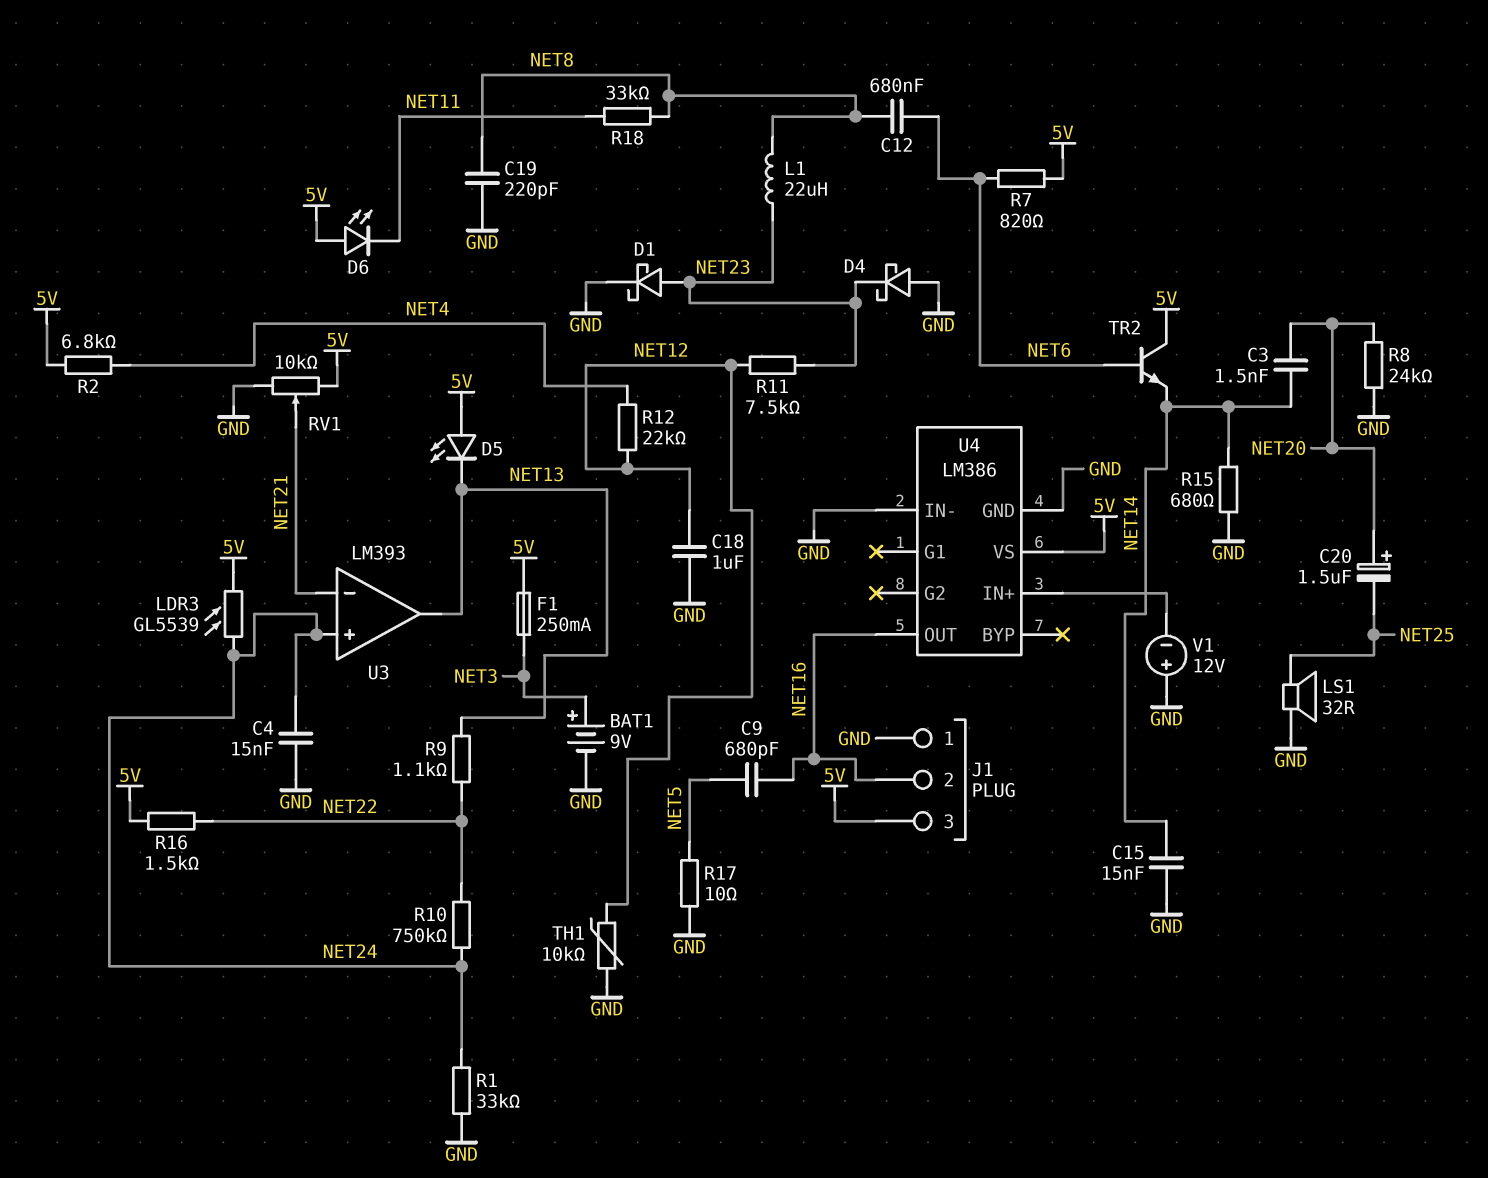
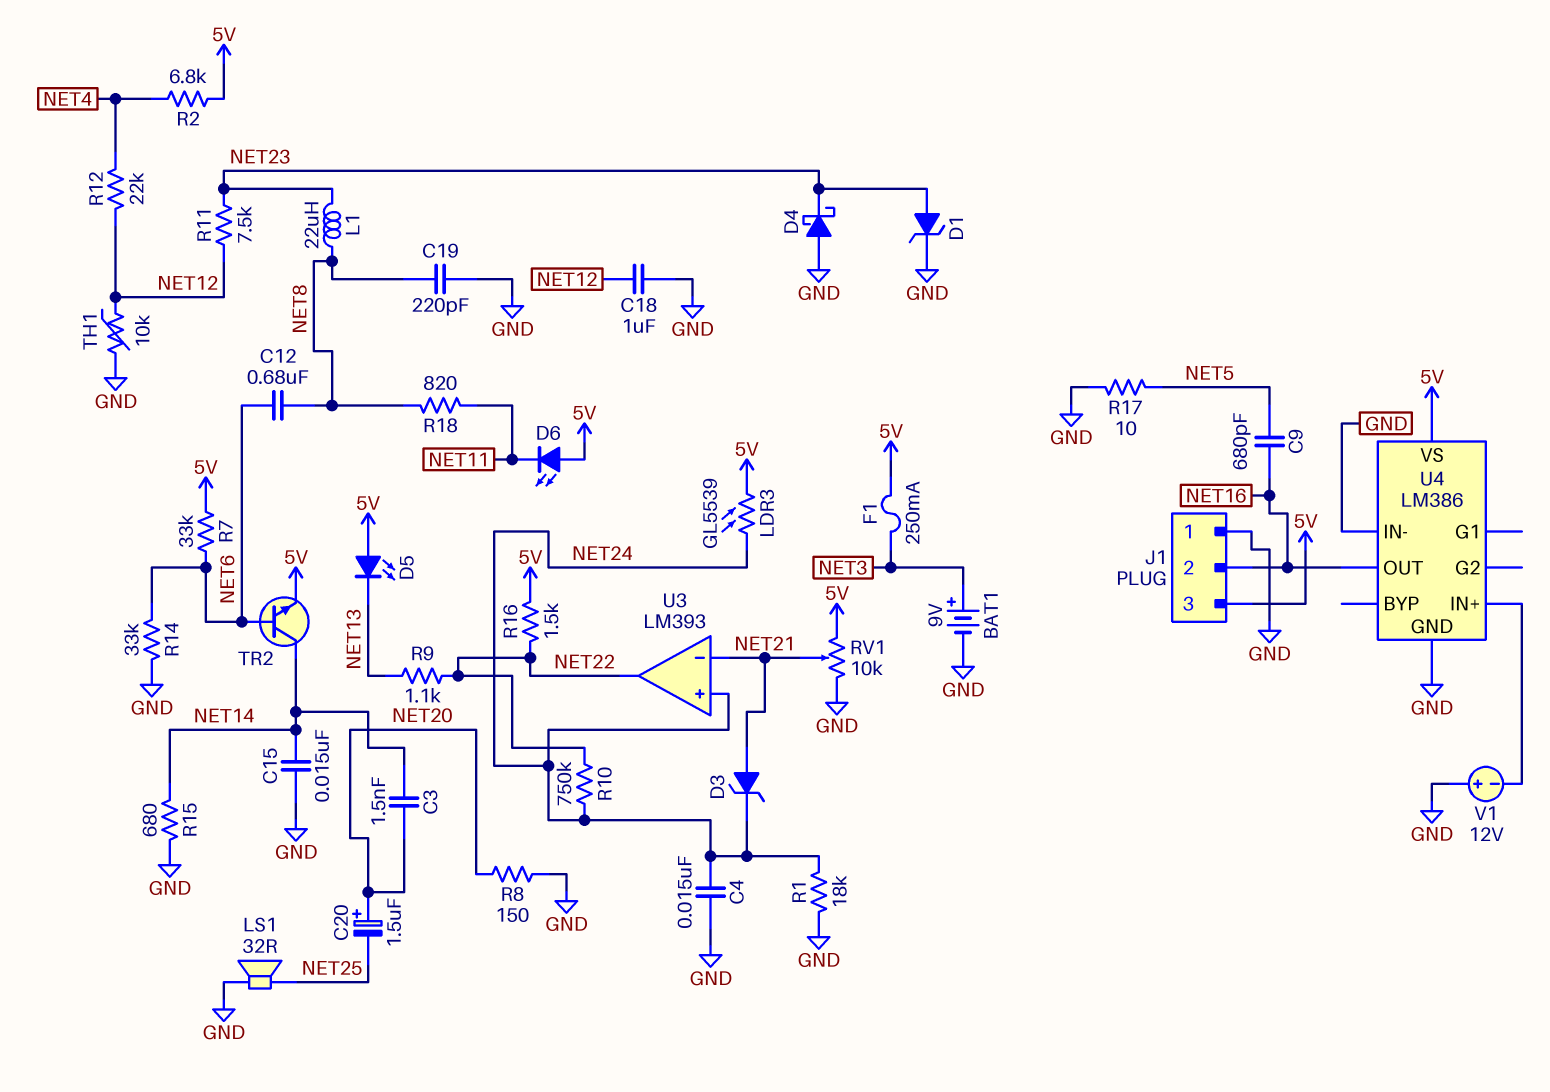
D1: schottky (A NET23, K GND) -> zener (A NET23, K GND)
D3: none -> zener (A NET21, K NET24)
R1: 33k (GND, NET24) -> 18k (GND, NET24)
R7: 820 (5V, NET6) -> 33k (5V, NET6)
R8: 24k (GND, NET20) -> 150 (GND, NET20)
R14: none -> 33k (GND, NET6)
R18: 33k (NET8, NET11) -> 820 (NET8, NET11)
TR2: NPN (B NET6, C 5V, E NET14) -> NPN (B NET6, C NET14, E 5V)
U3 pin out: NET13 -> NET22

